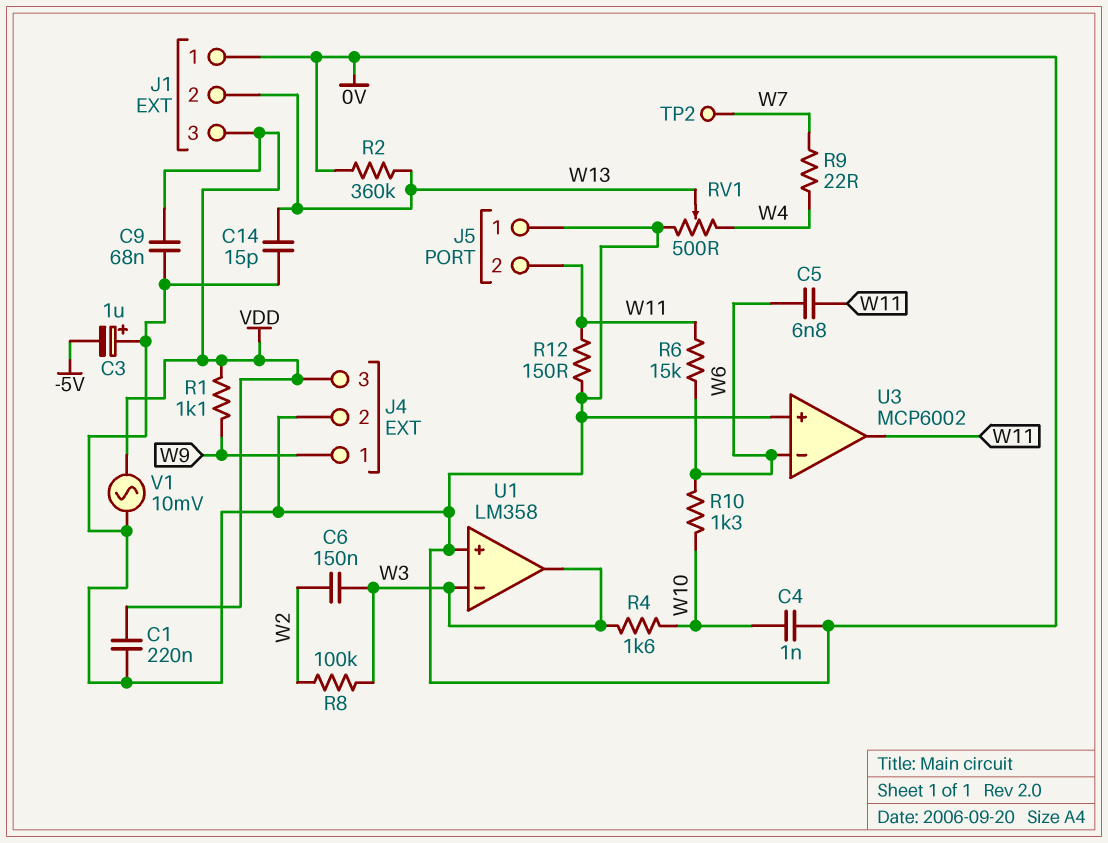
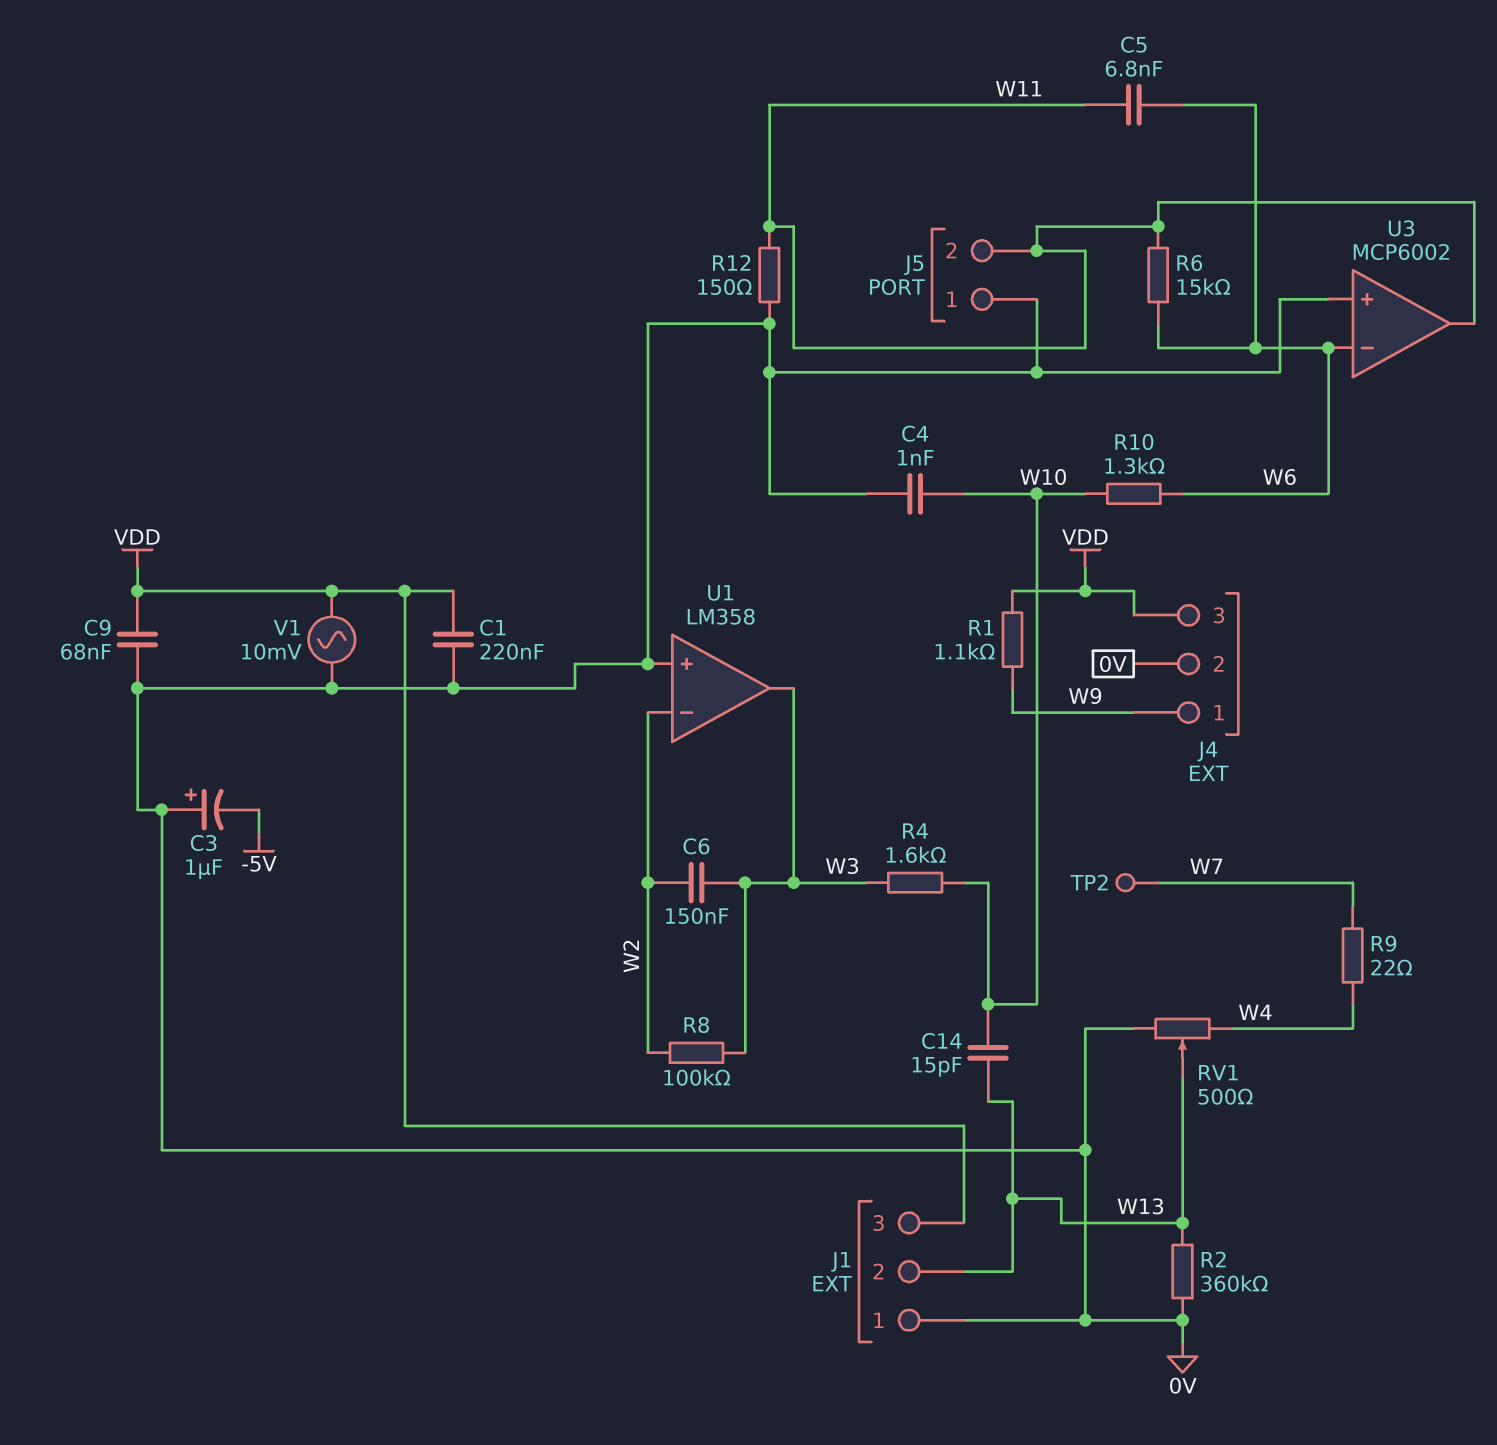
C14: 15pF (0V, W13) -> 15pF (W10, W13)
U1 pin in-: W3 -> W2

